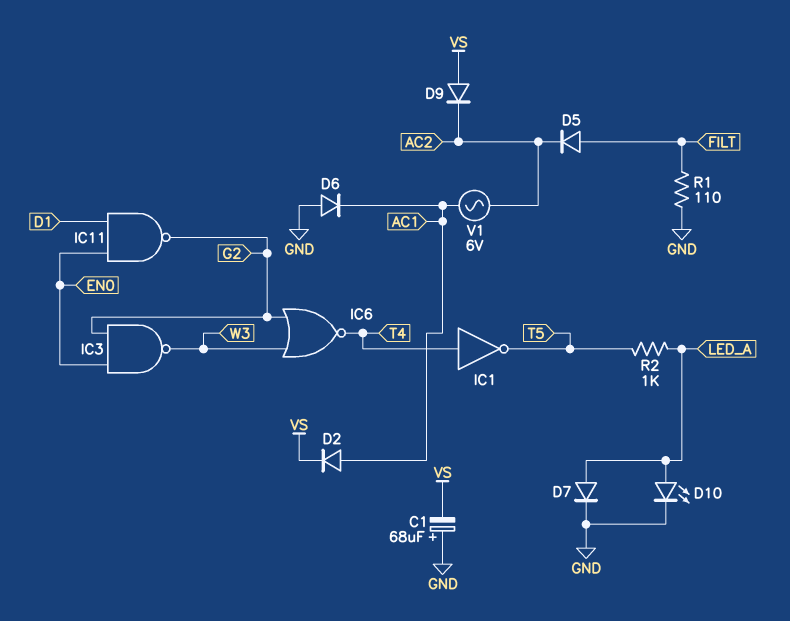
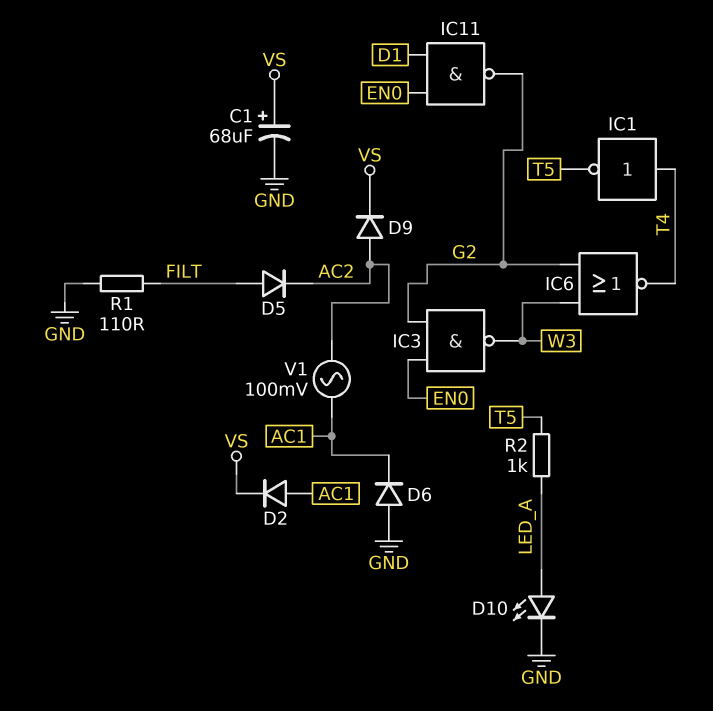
C1: 68uF (plus GND, minus VS) -> 68uF (plus VS, minus GND)
D7: diode (A LED_A, K GND) -> none
D9: diode (A VS, K AC2) -> diode (A AC2, K VS)
V1: AC 6V (AC1, AC2) -> AC 100mV (AC1, AC2)

